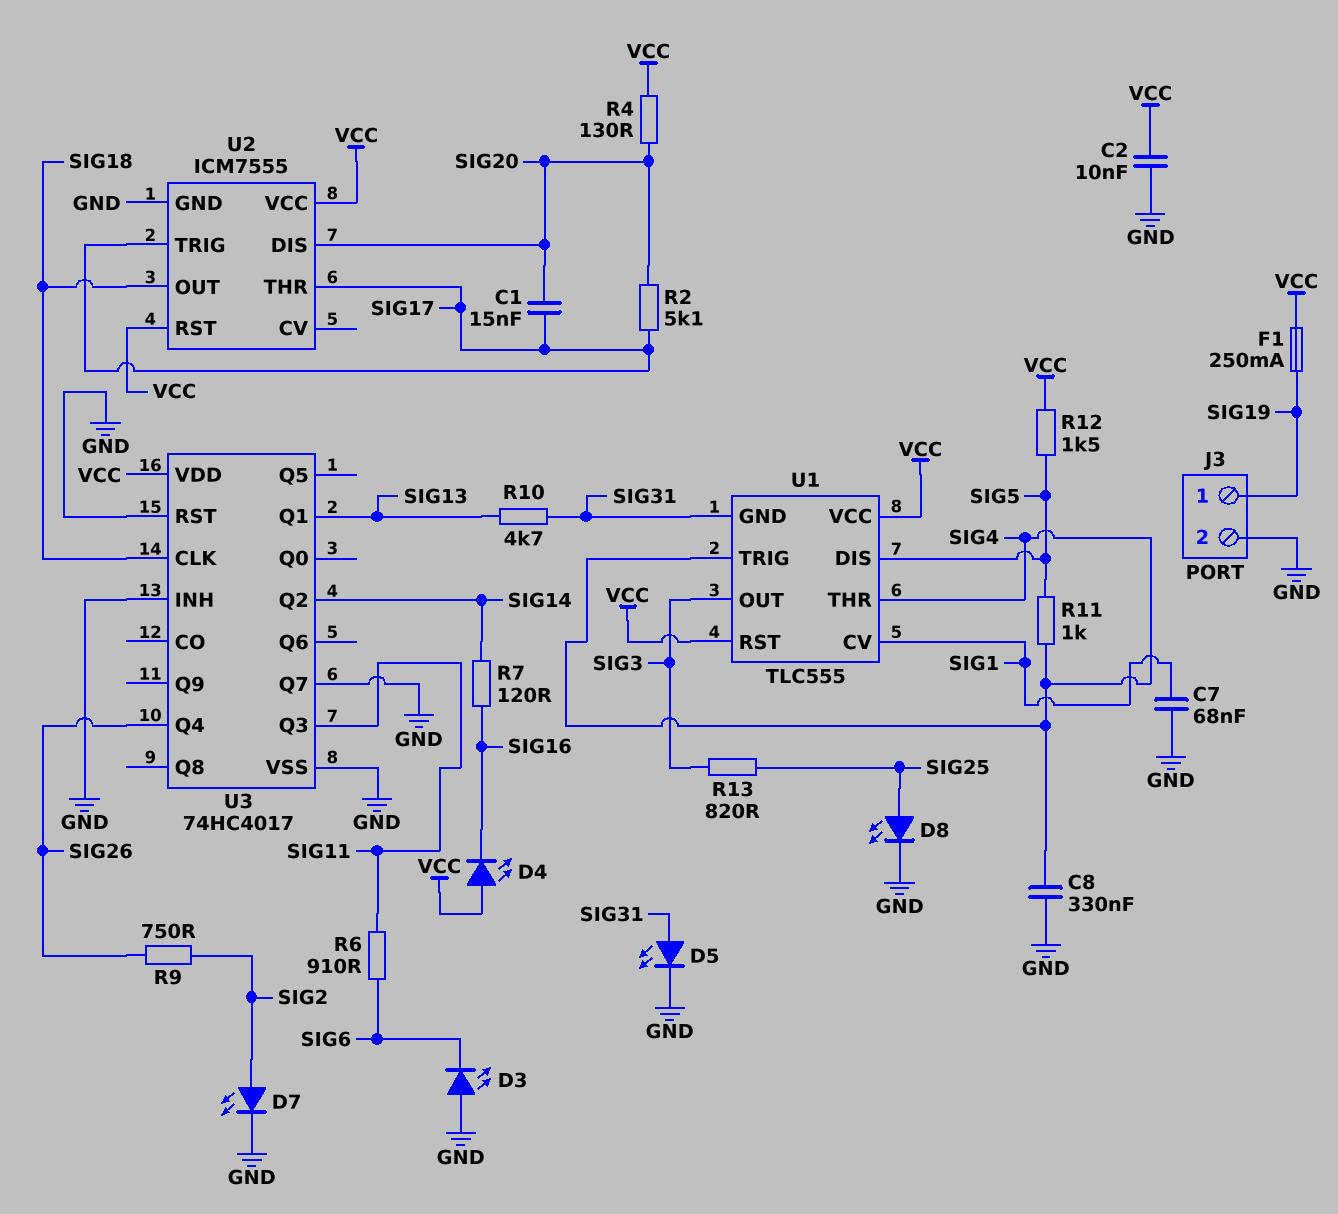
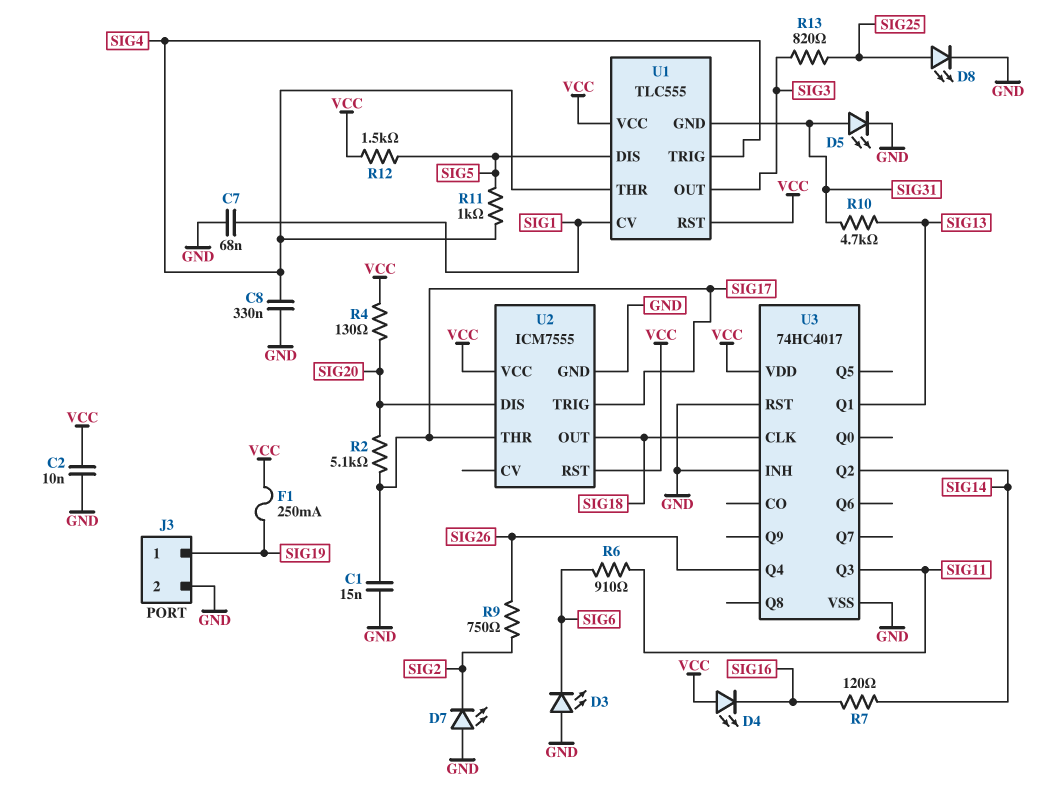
C1: 15nF (SIG17, SIG20) -> 15nF (GND, SIG17)
D7: LED (A SIG2, K GND) -> LED (A GND, K SIG2)
U3 pin Q7: GND -> none

